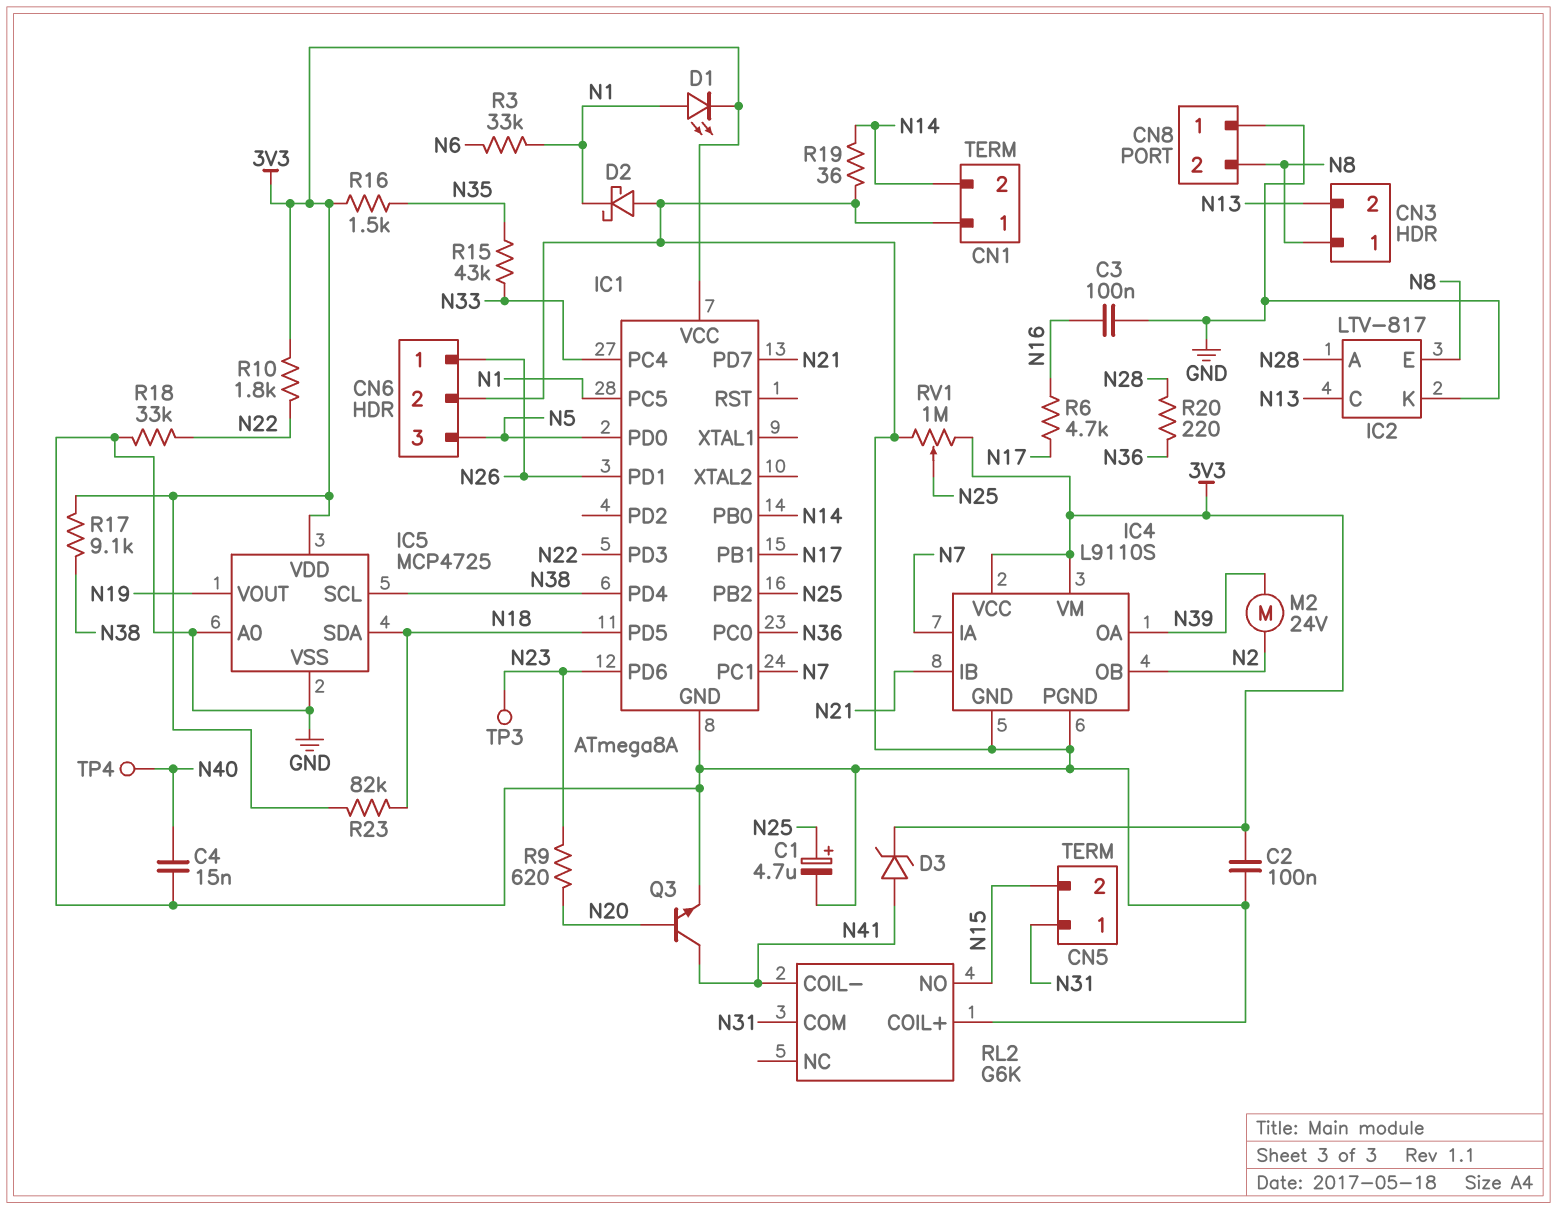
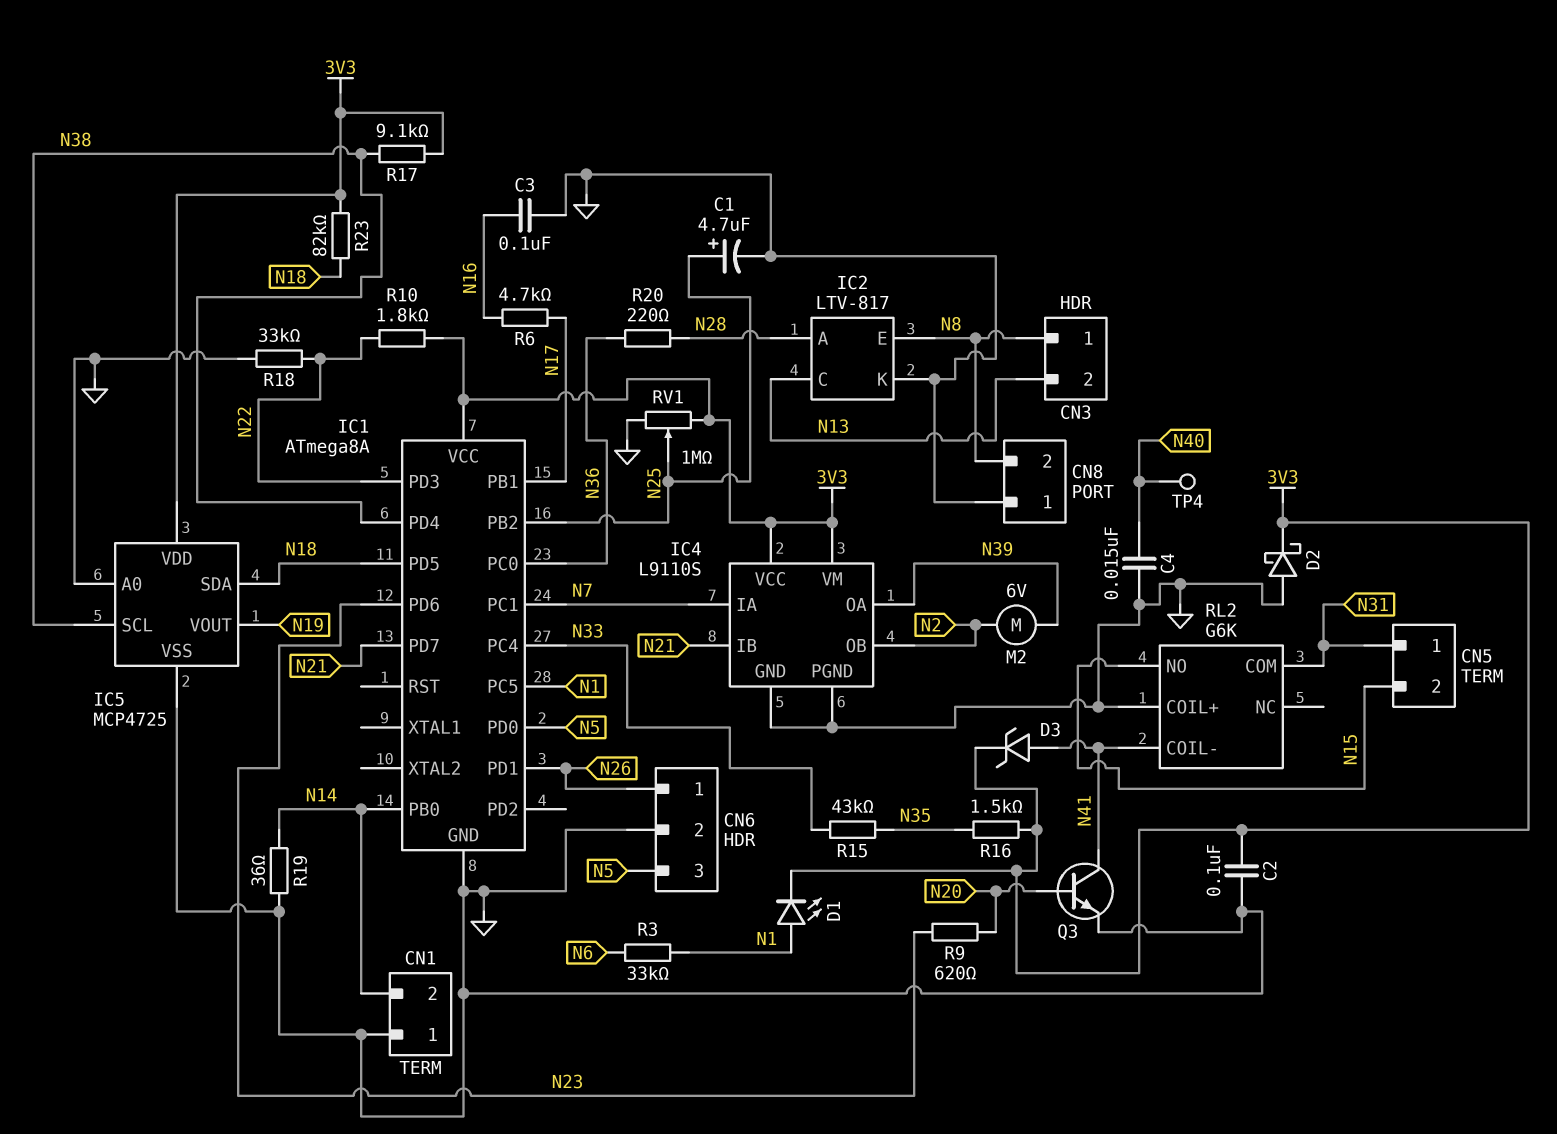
D2: schottky (A GND, K N1) -> schottky (A GND, K 3V3)
M2: motor 24V (N2, N39) -> motor 6V (N2, N39)
TP3: test point (N23) -> none

